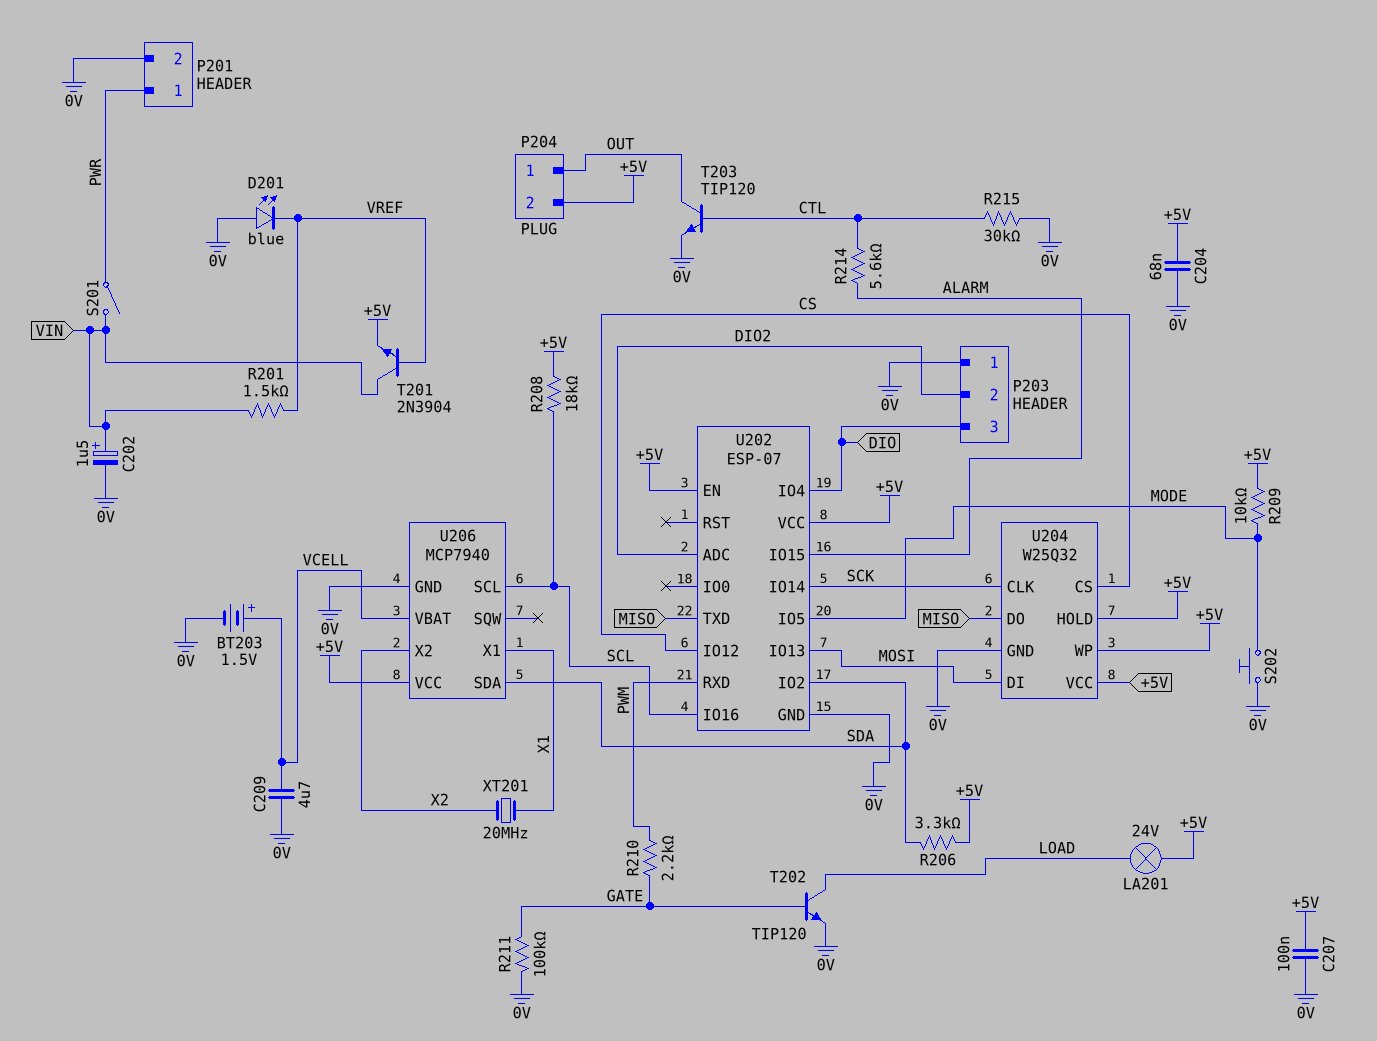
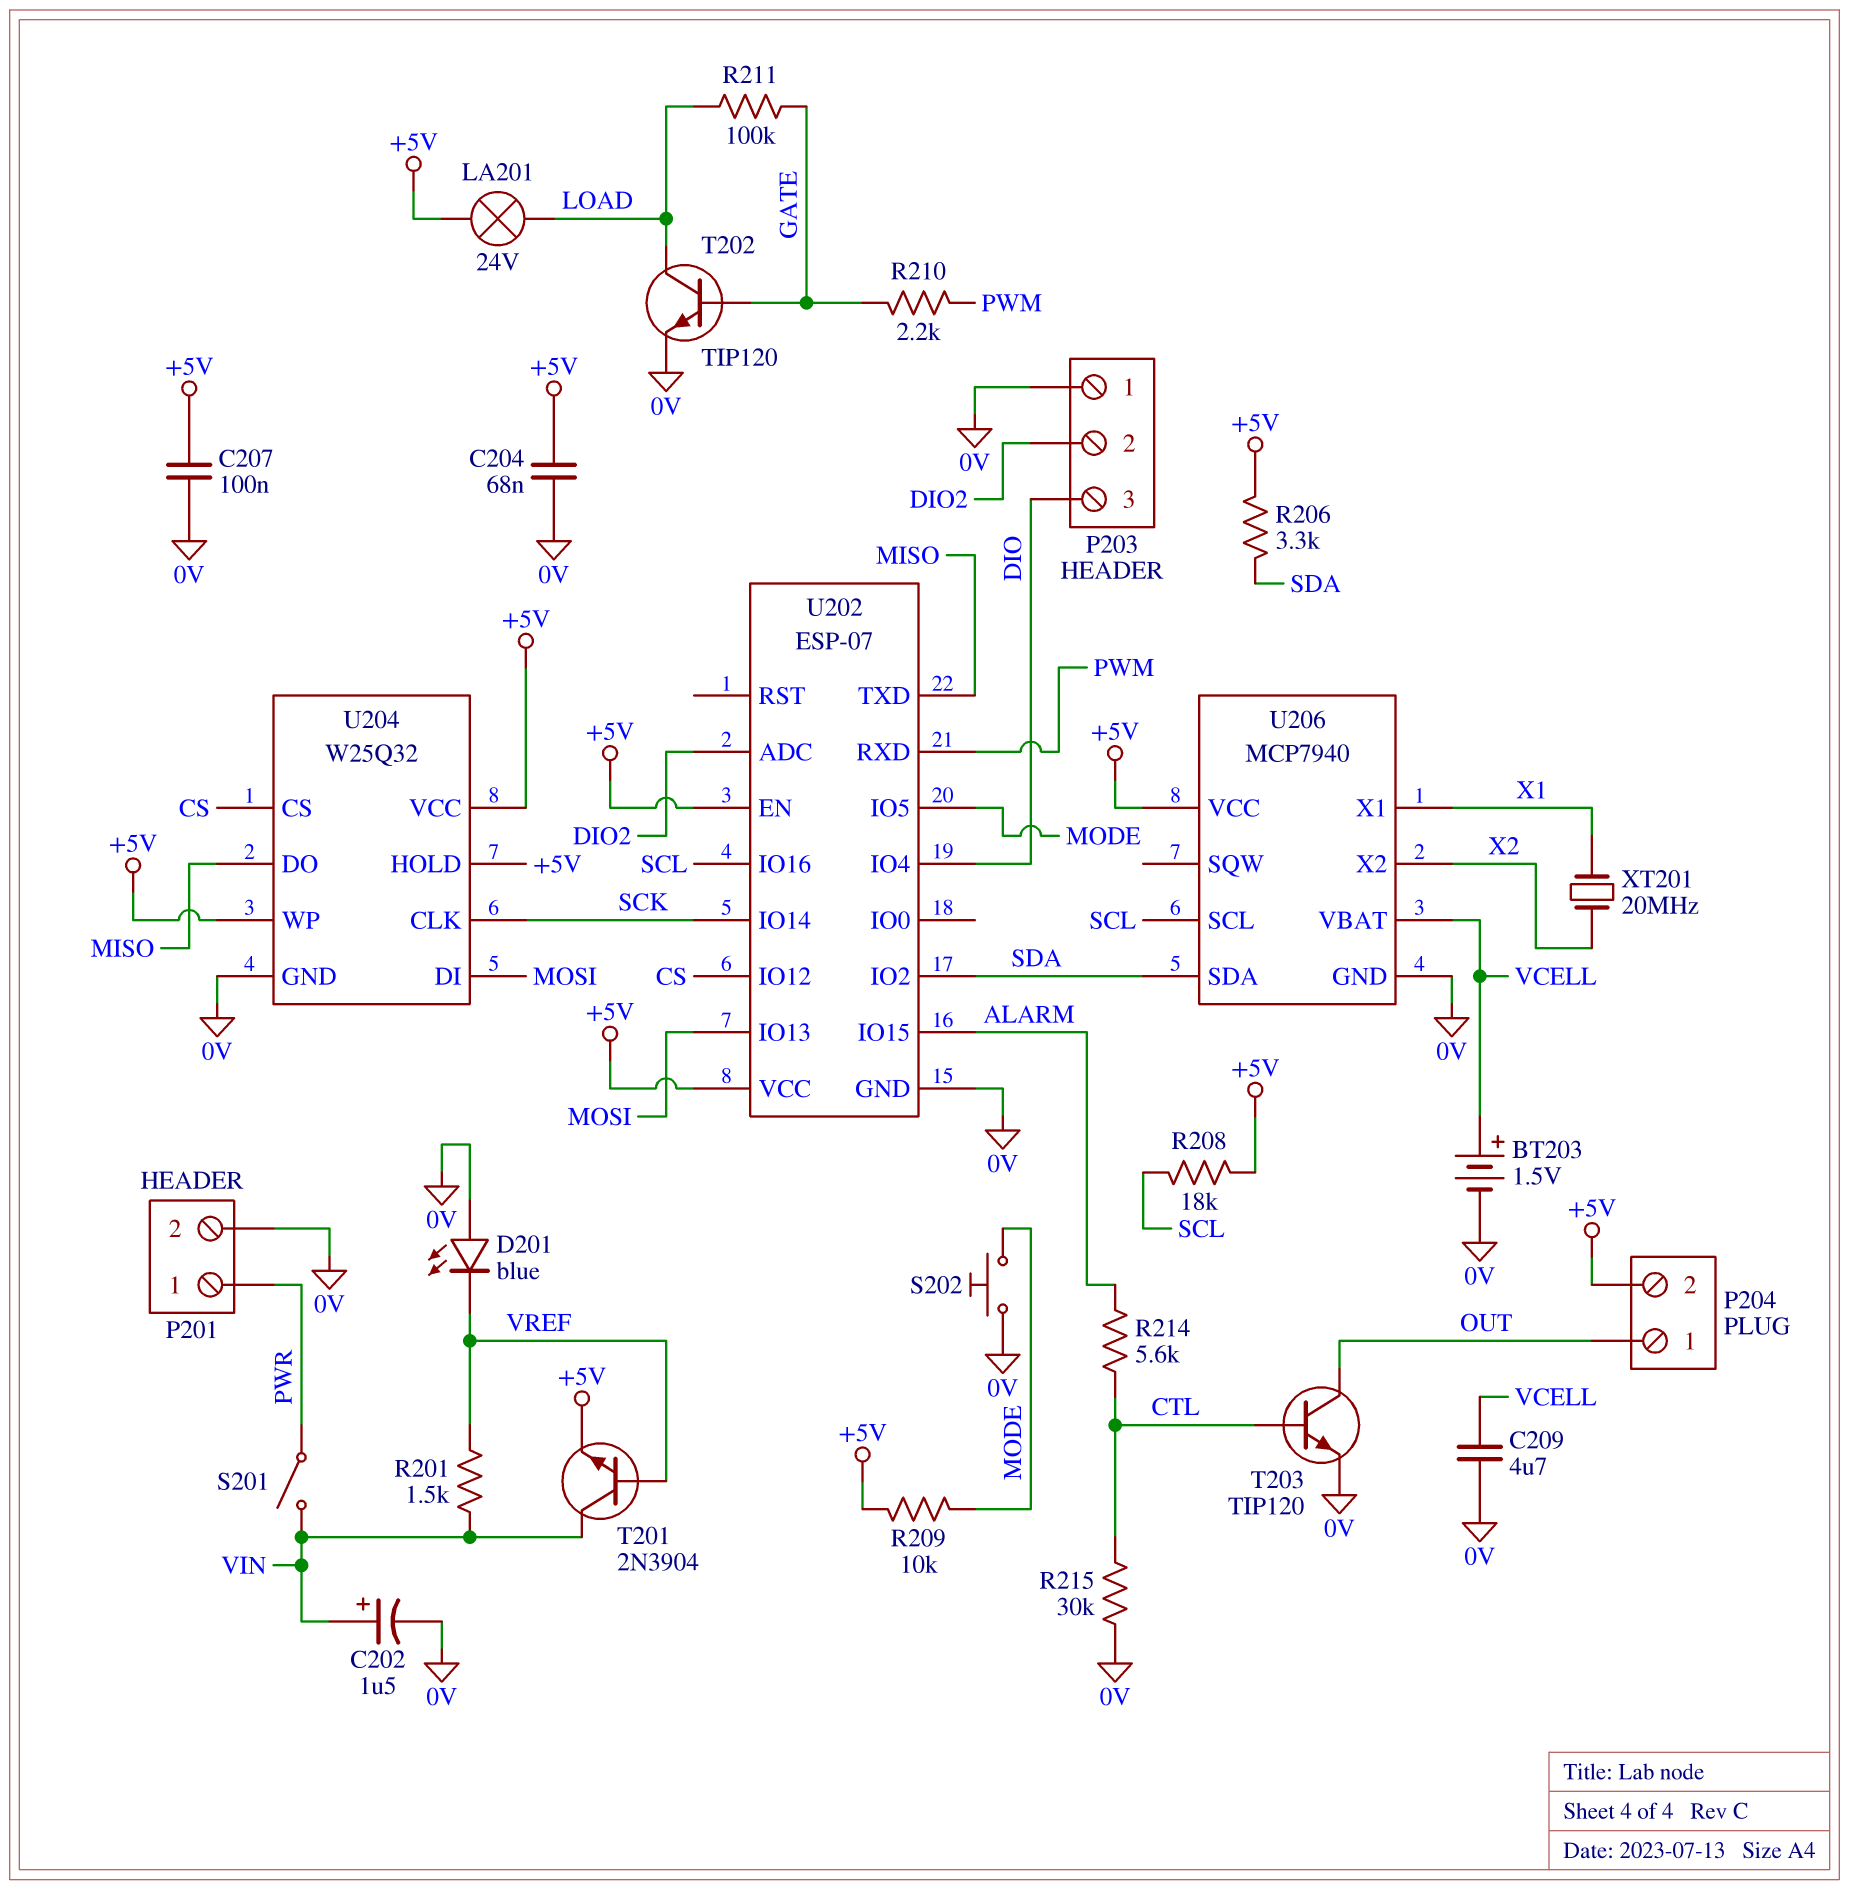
R211: 100k (0V, GATE) -> 100k (GATE, LOAD)

